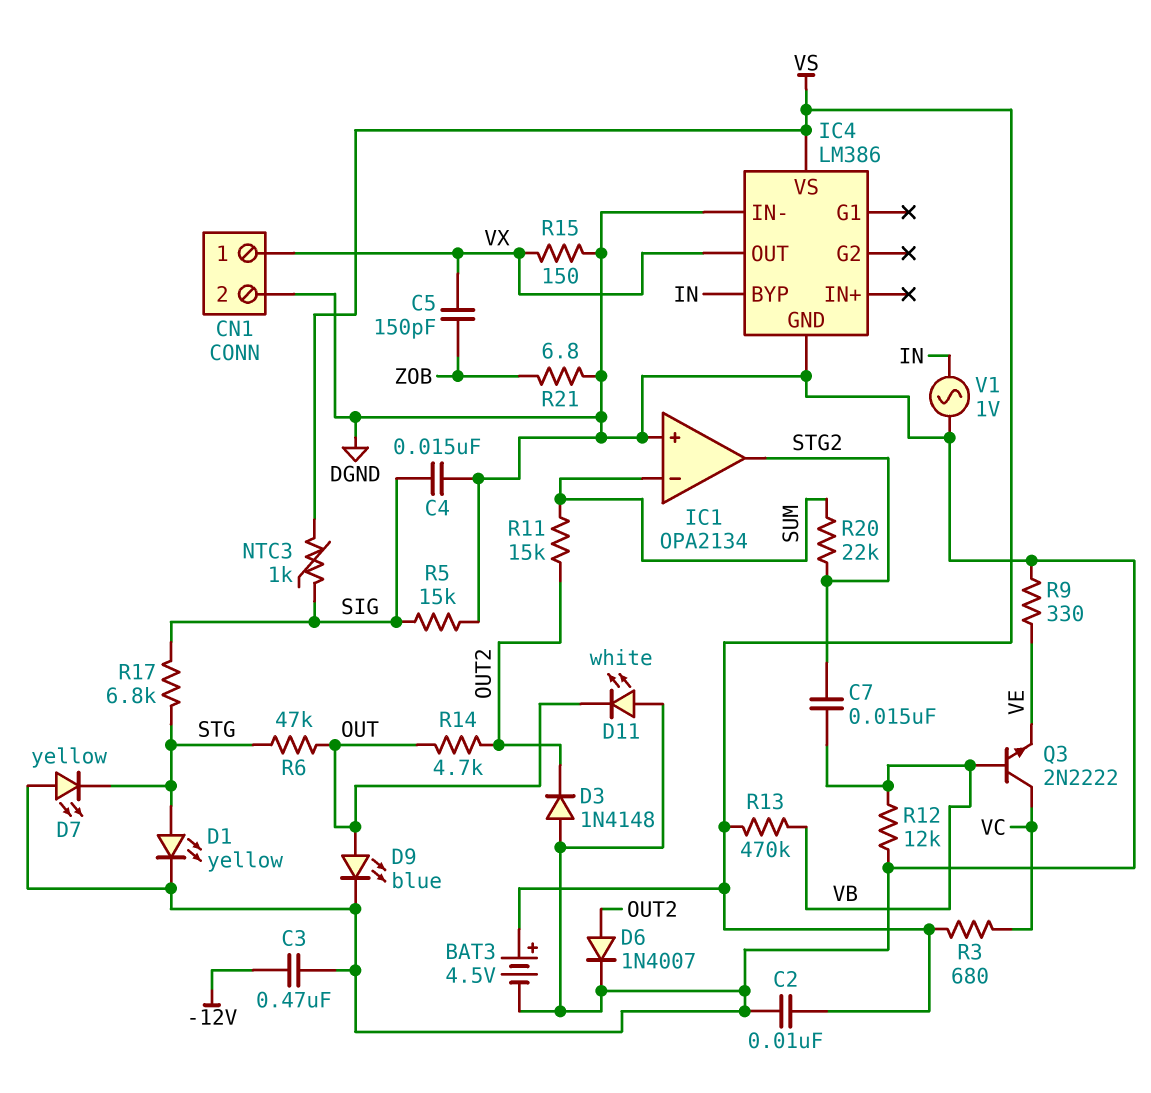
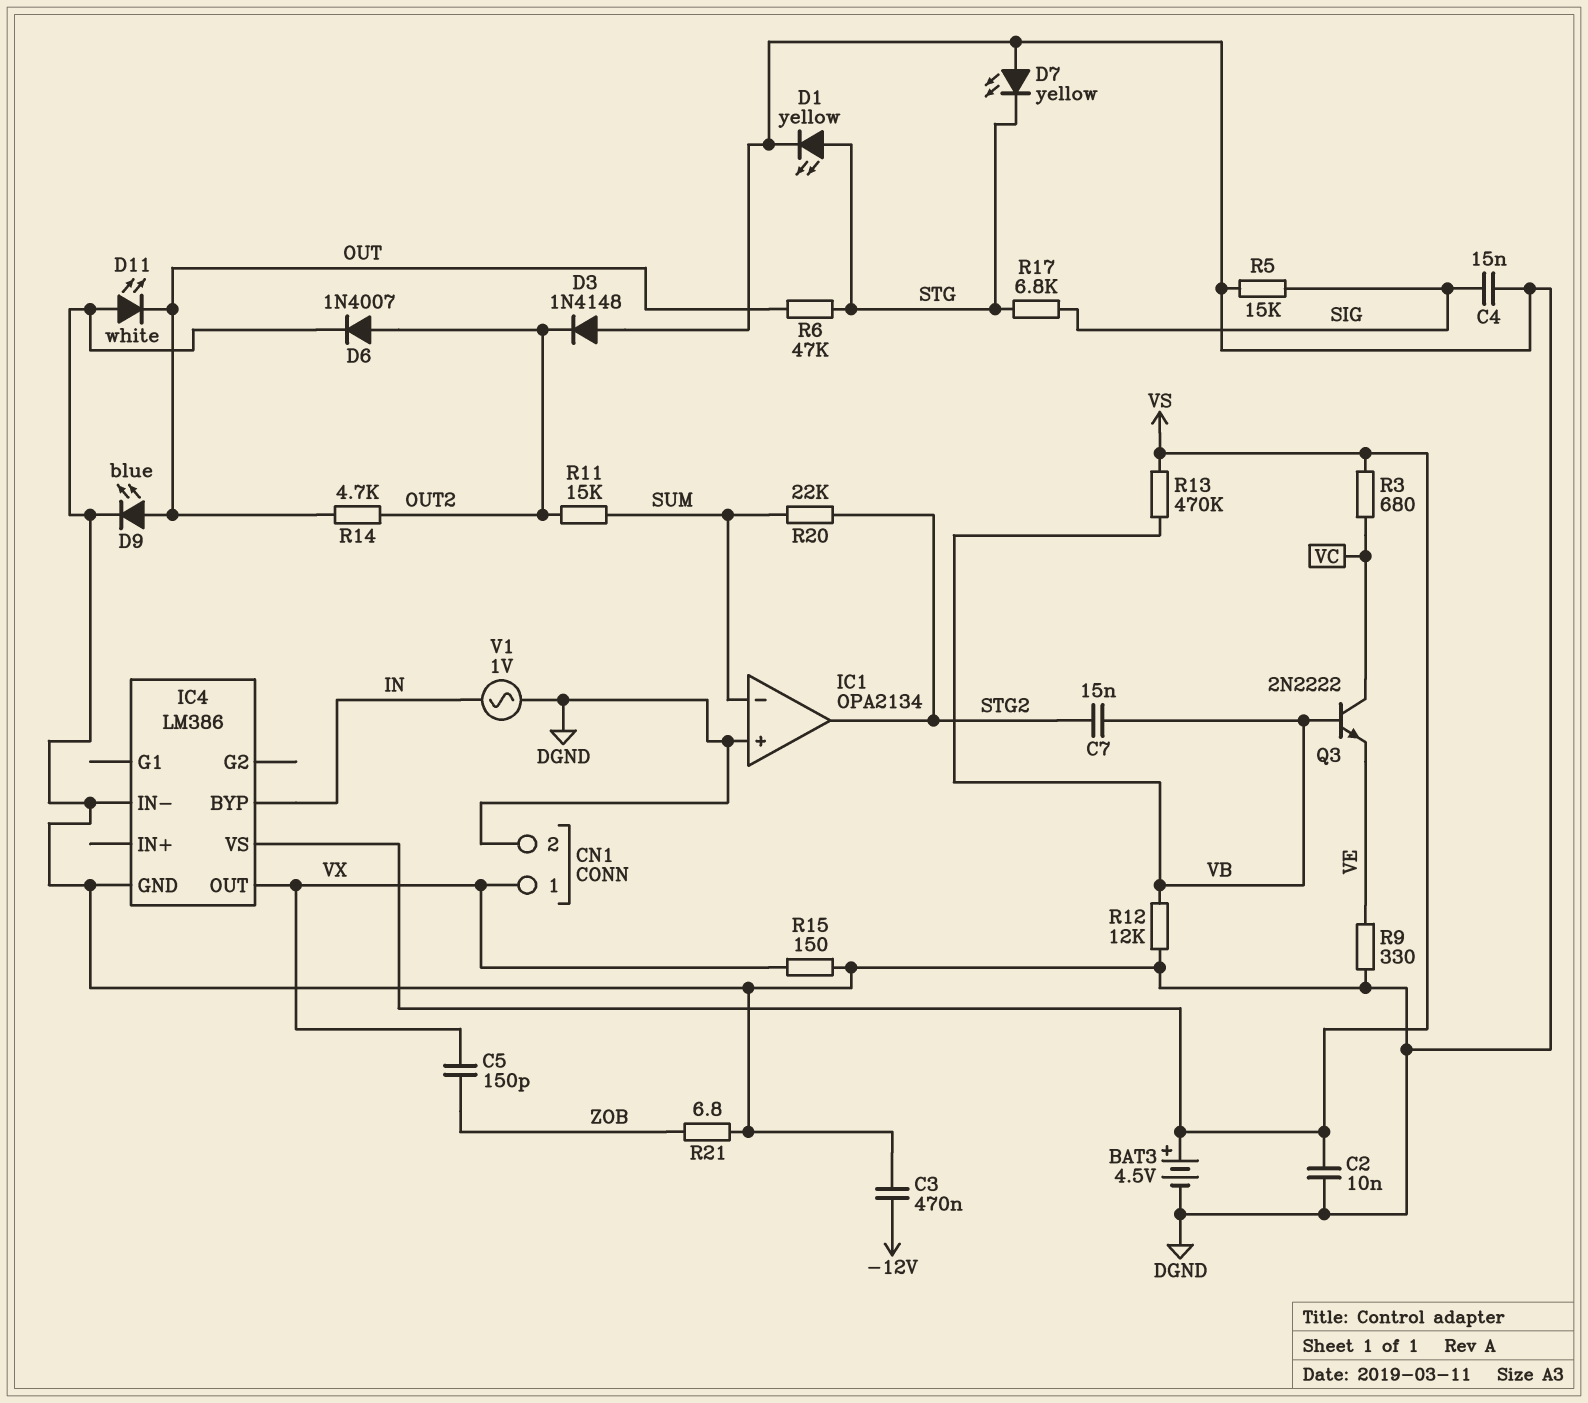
NTC3: 1k (SIG, VS) -> none

